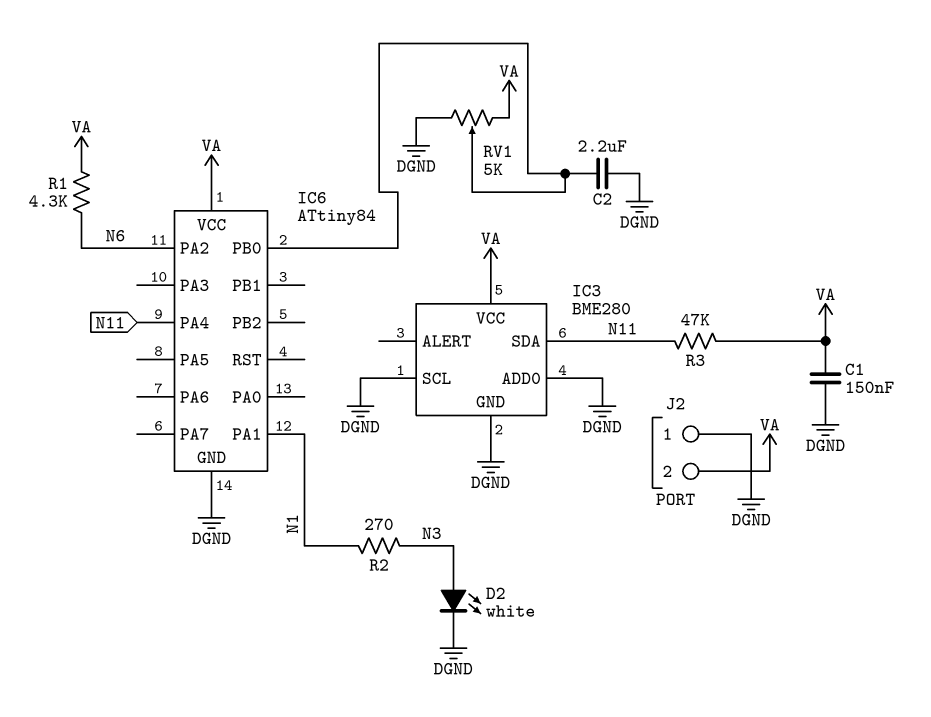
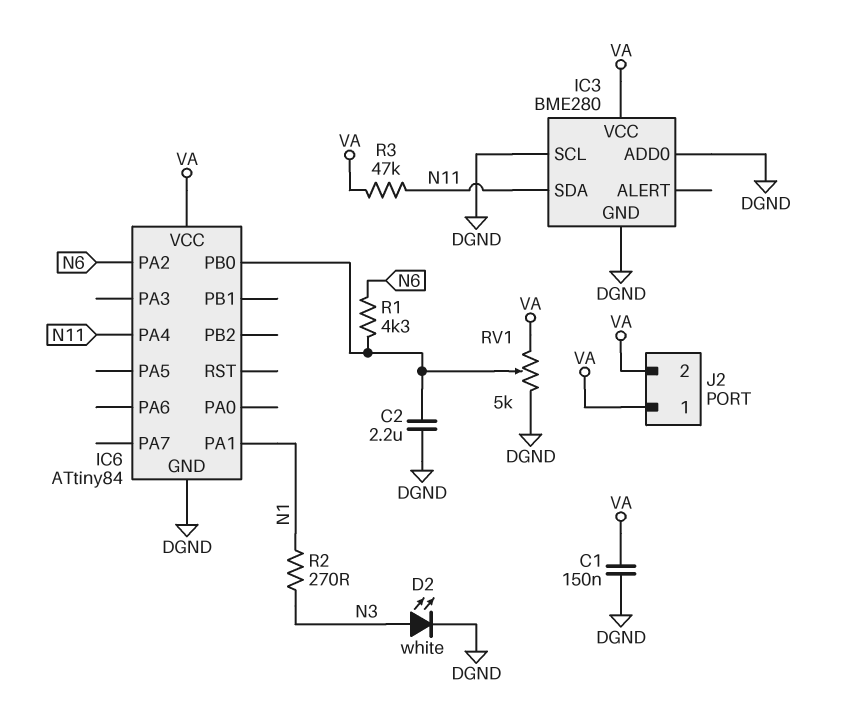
J2 pin 1: DGND -> VA
R1: 4.3k (N6, VA) -> 4.3k (IC6/PB0, N6)

